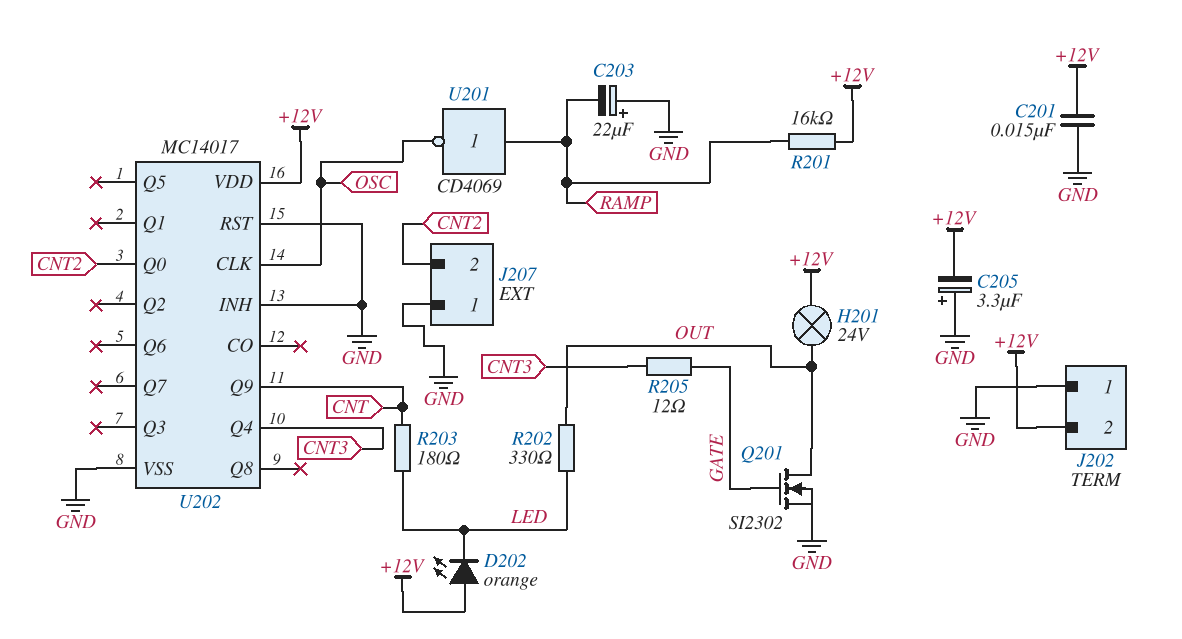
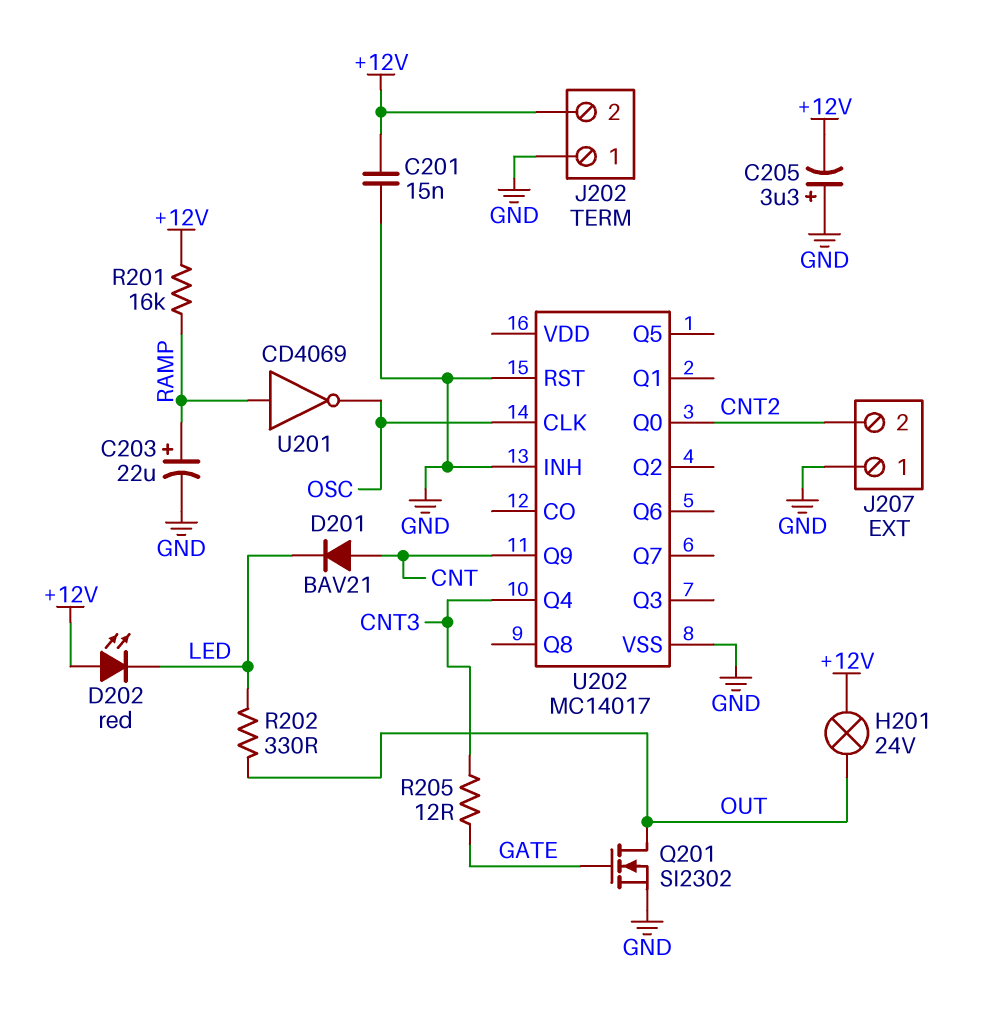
C203: 22uF (plus GND, minus RAMP) -> 22uF (plus RAMP, minus GND)
D201: none -> diode BAV21 (A CNT, K LED)
D202: LED orange (A +12V, K LED) -> LED red (A +12V, K LED)
R203: 180 (CNT, LED) -> none
U202 pin VDD: +12V -> none

